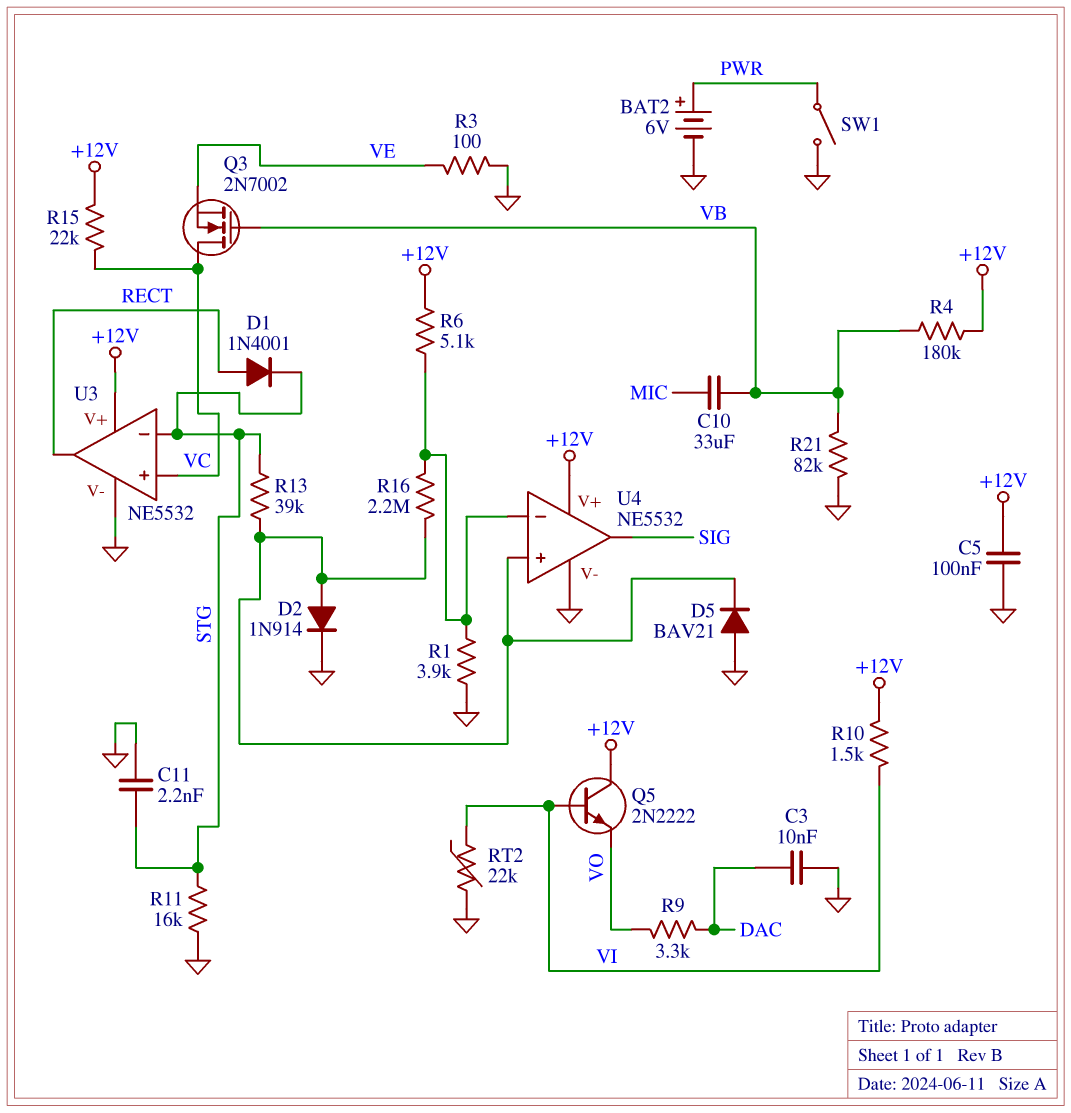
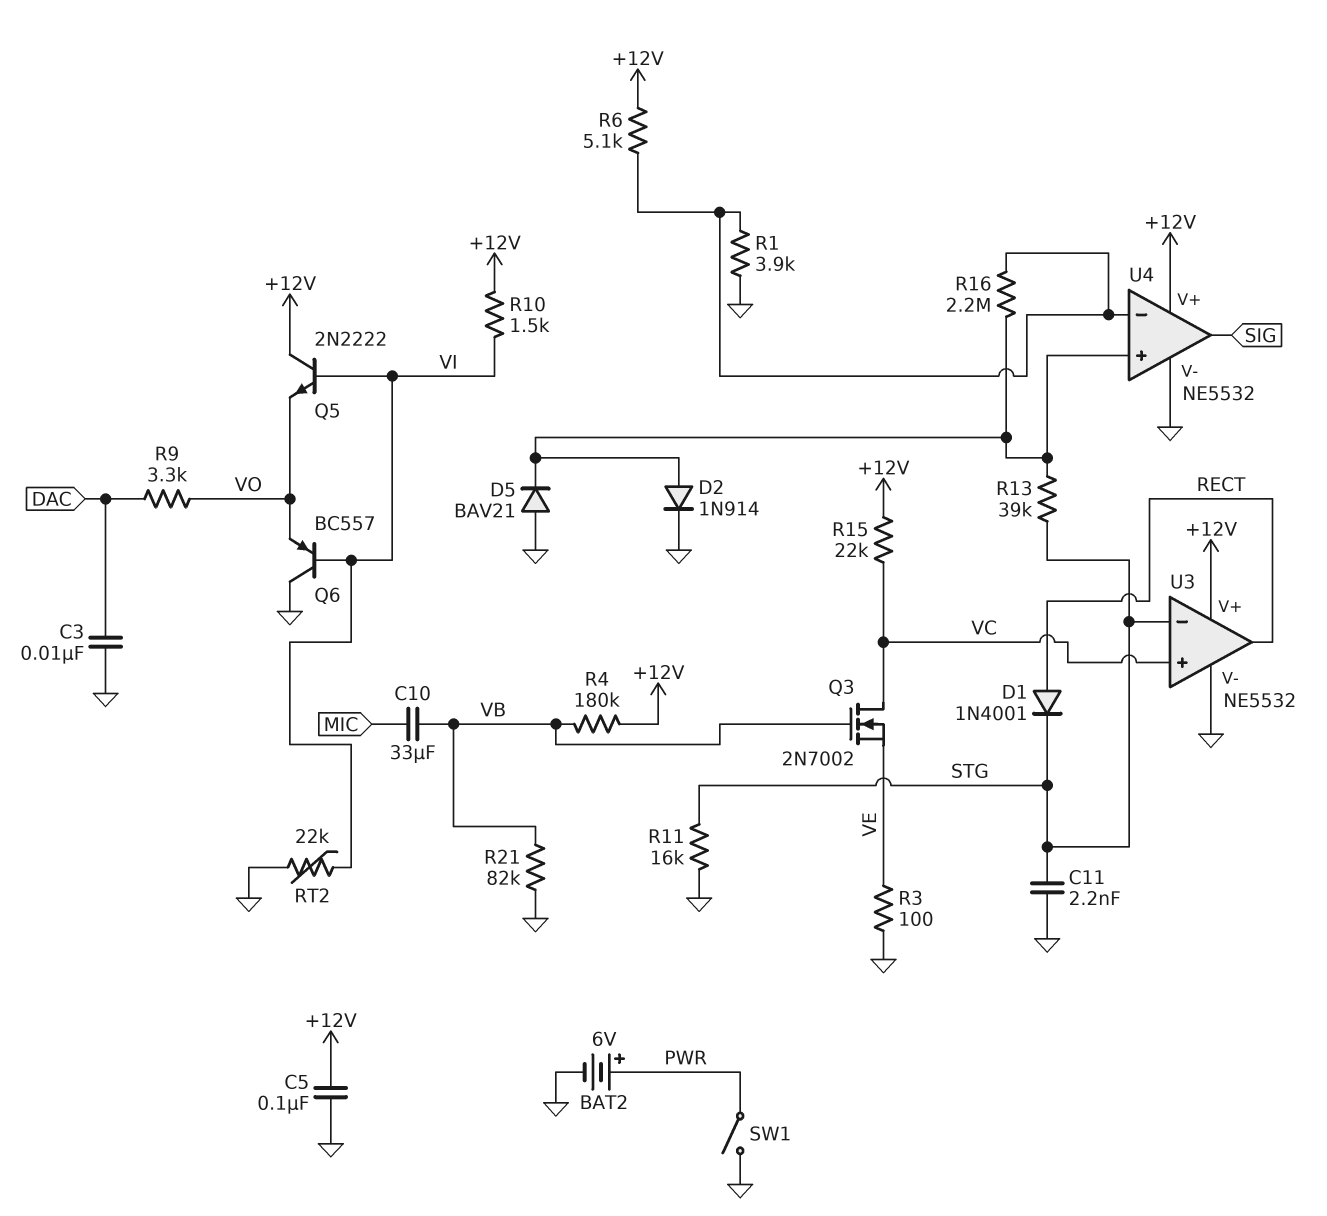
Q6: none -> PNP BC557 (B VI, C GND, E VO)

